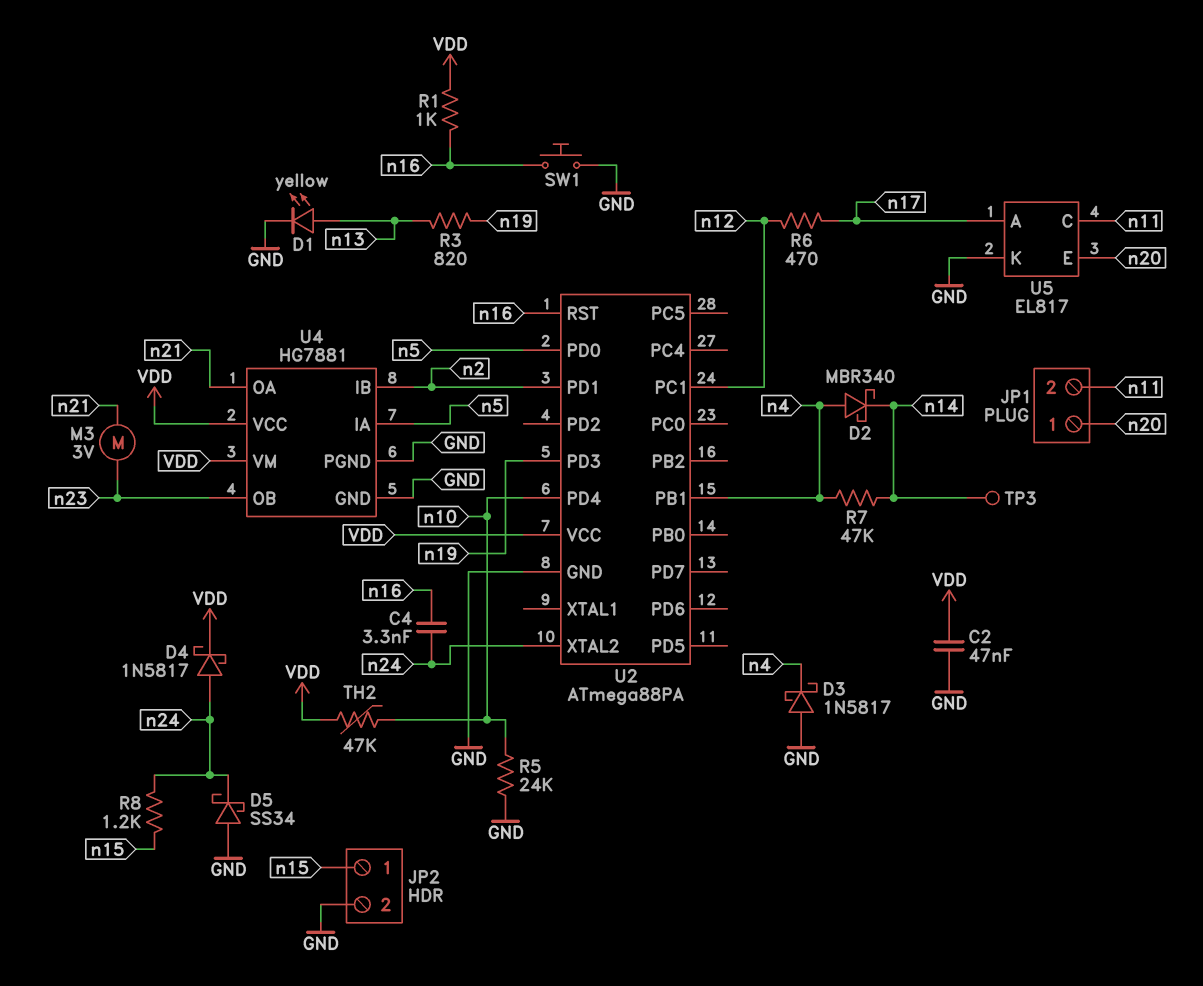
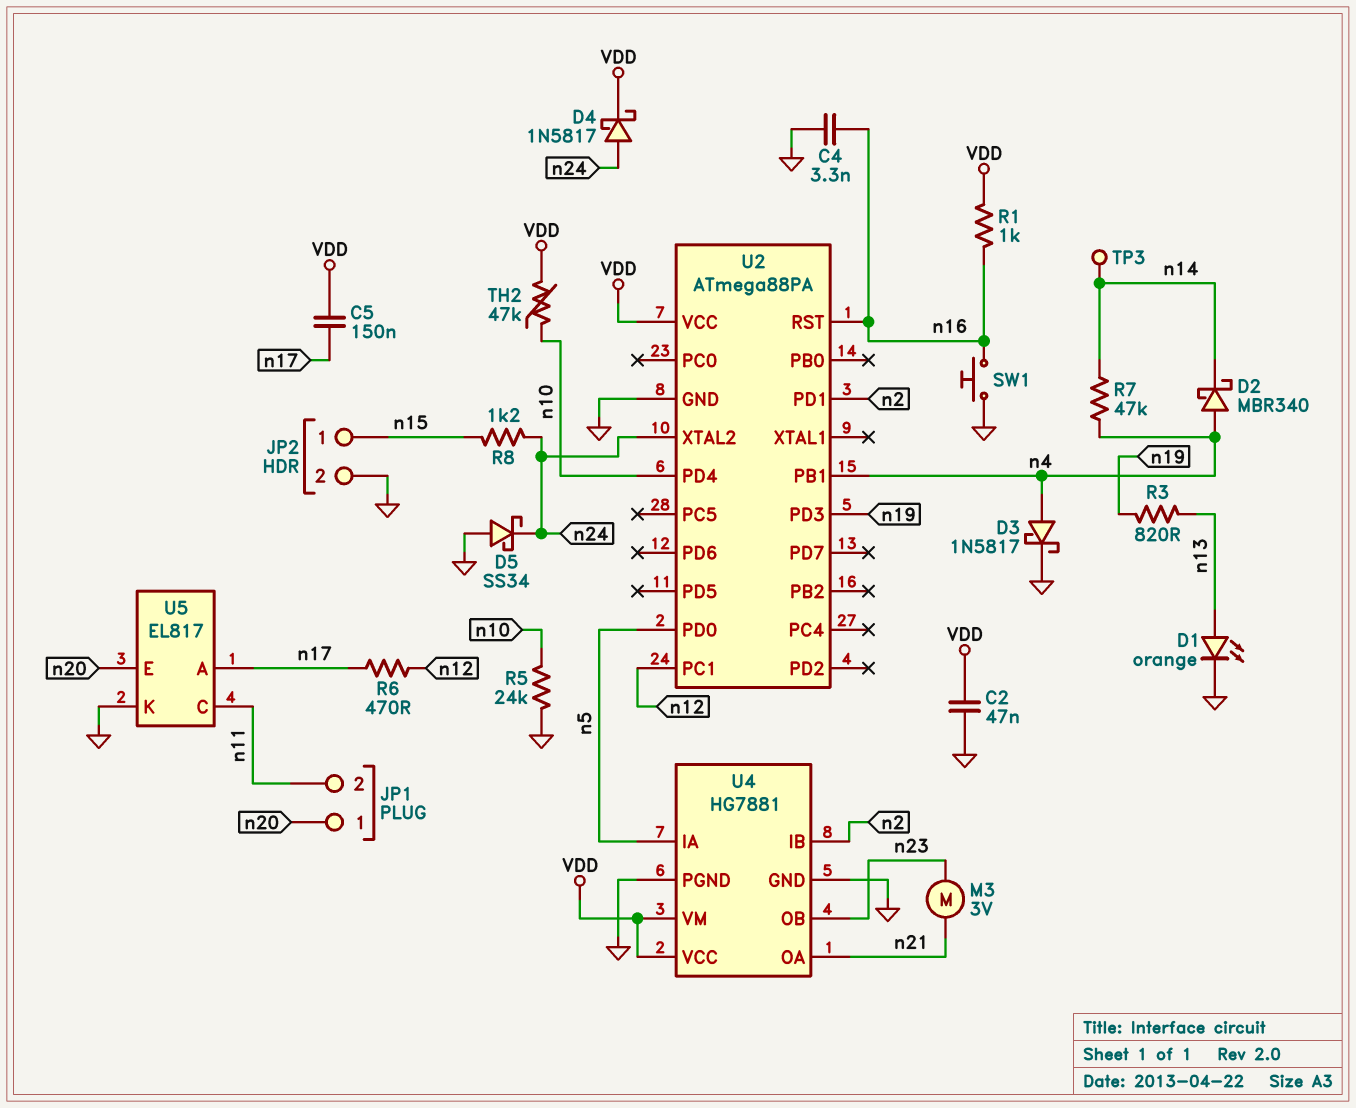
C4: 3.3nF (n16, n24) -> 3.3nF (GND, n16)
C5: none -> 150nF (VDD, n17)
D1: LED yellow (A n13, K GND) -> LED orange (A n13, K GND)
D3: schottky 1N5817 (A GND, K n4) -> schottky 1N5817 (A n4, K GND)

